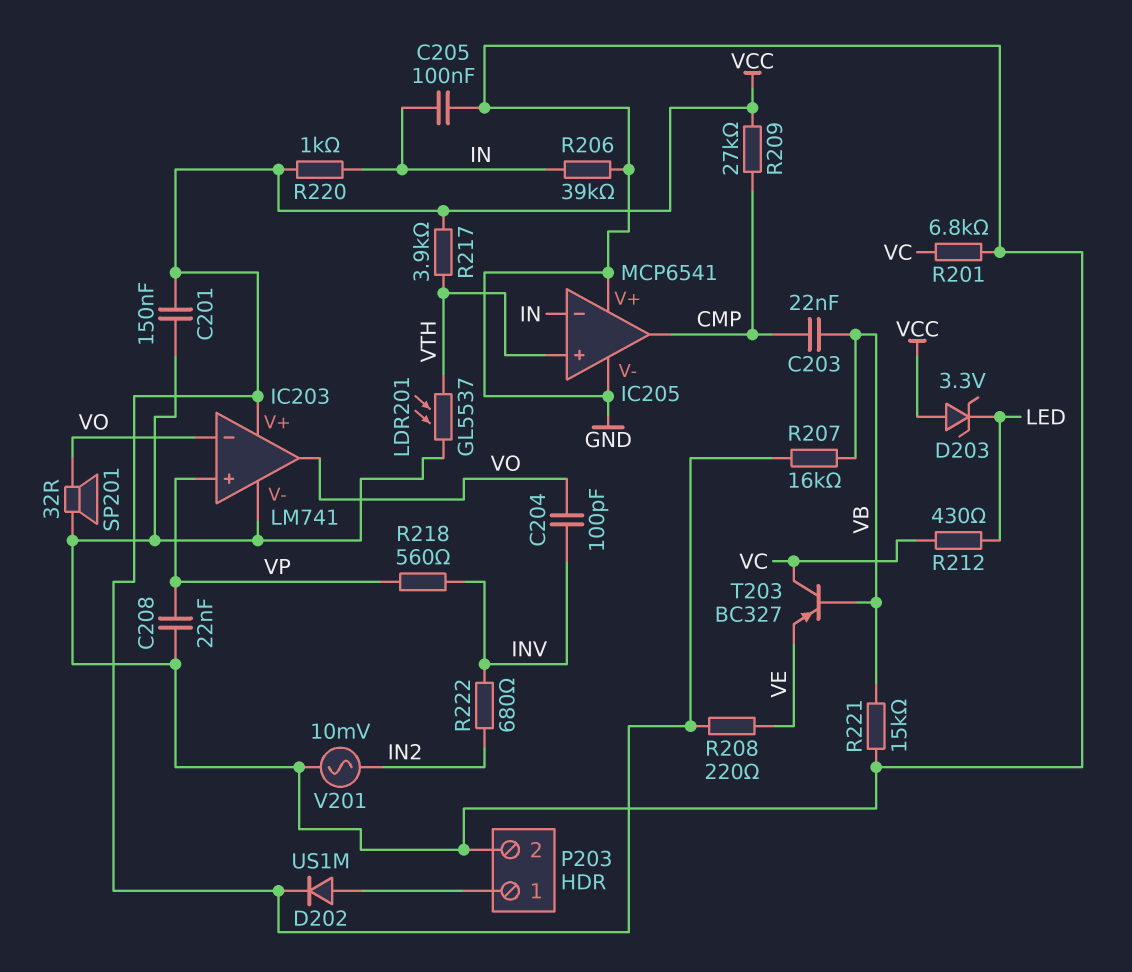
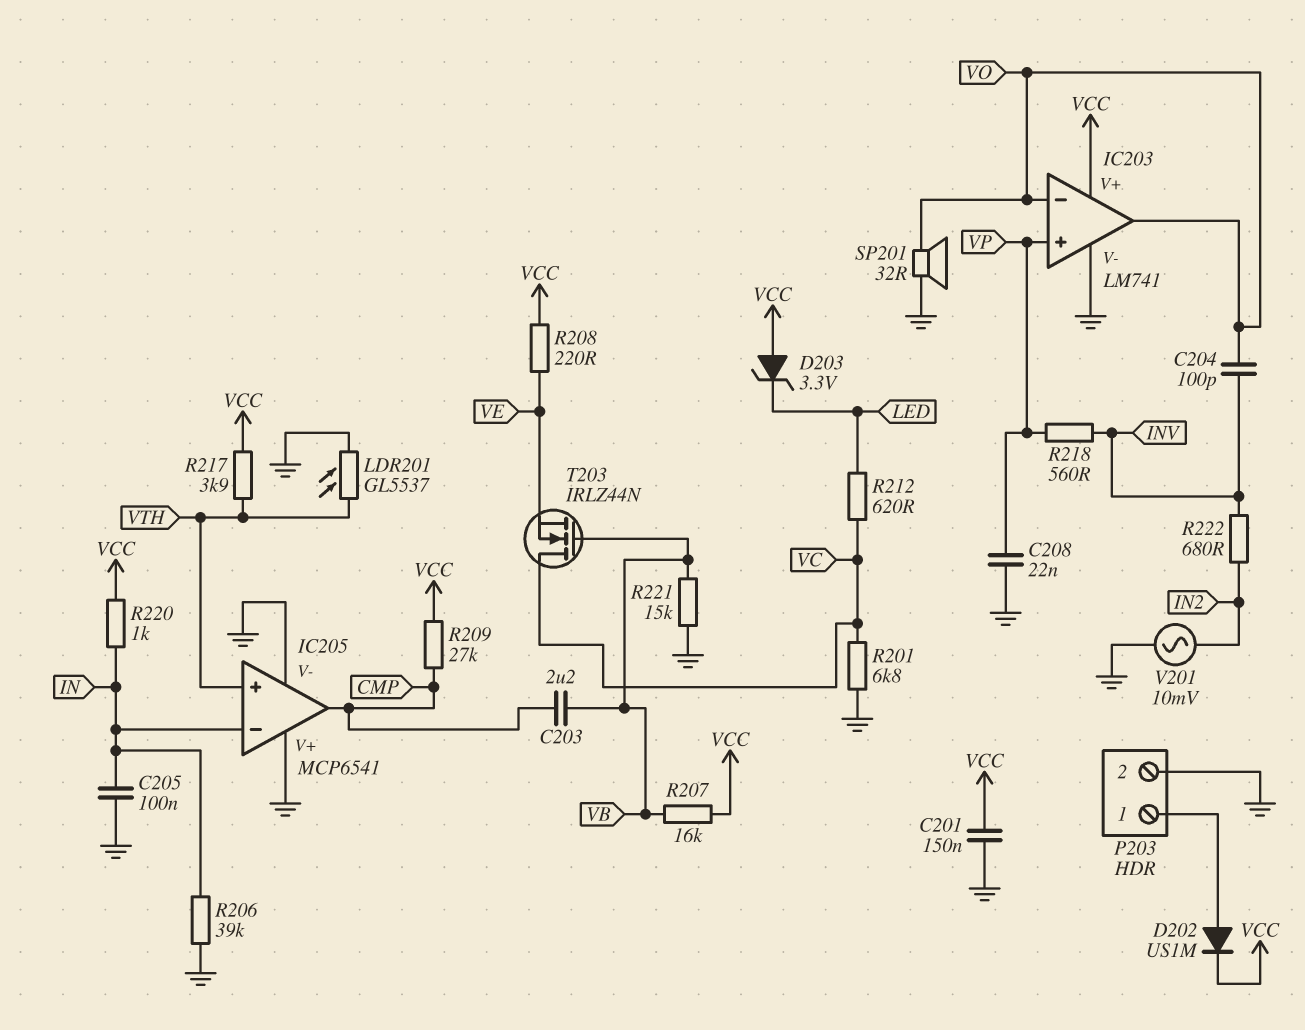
C203: 22nF (CMP, VB) -> 2.2uF (CMP, VB)
R212: 430 (LED, VC) -> 620 (LED, VC)
T203: PNP BC327 (B VB, C VC, E VE) -> NMOS IRLZ44N (G VB, D VC, S VE)

